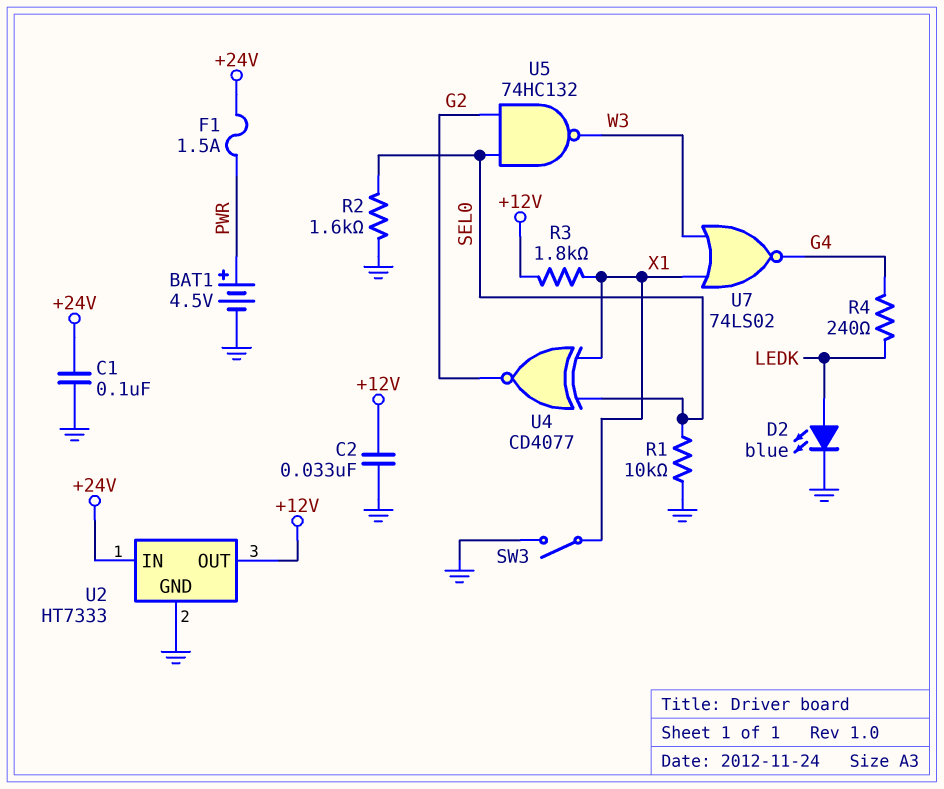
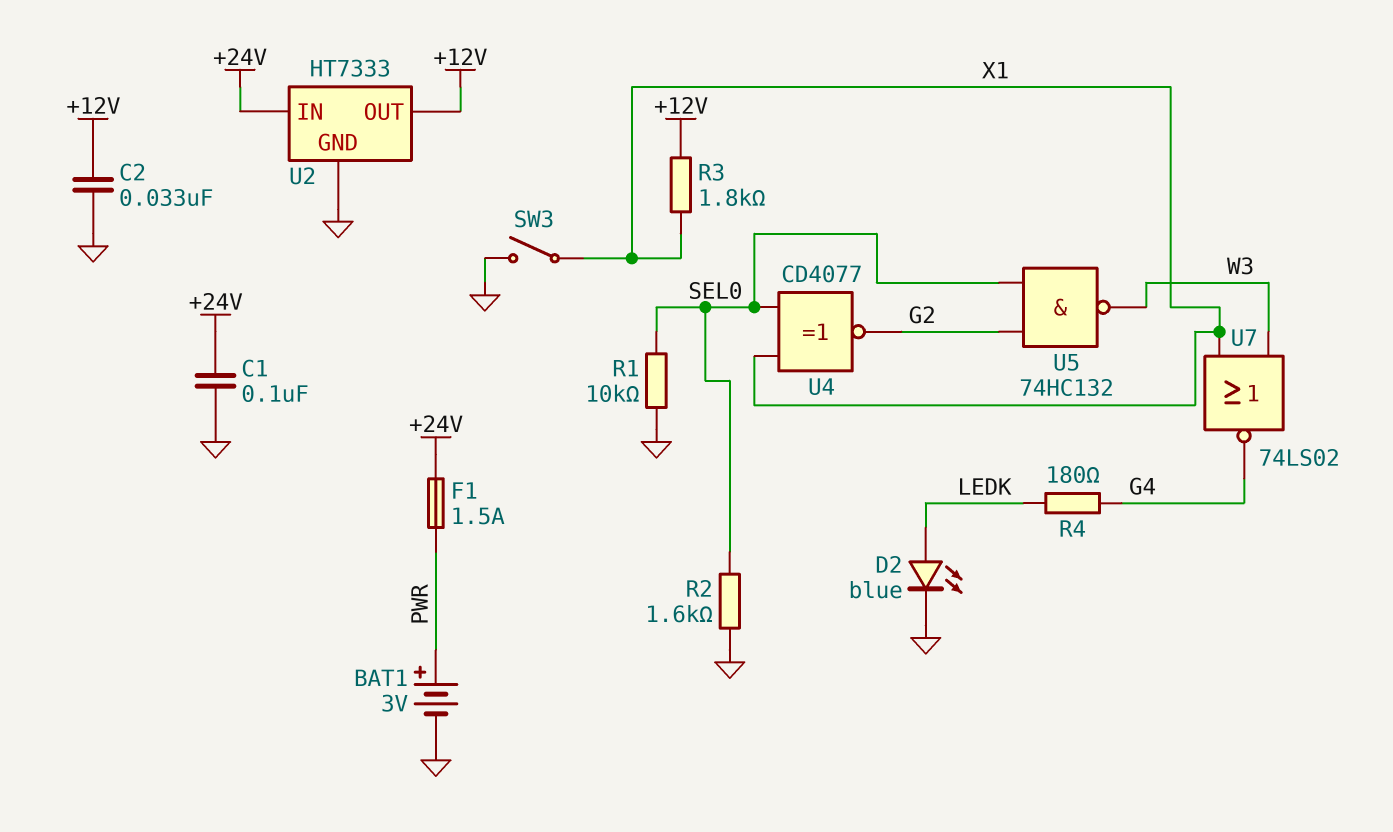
BAT1: 4.5V (plus PWR, minus GND) -> 3V (plus PWR, minus GND)
R4: 240 (G4, LEDK) -> 180 (G4, LEDK)

